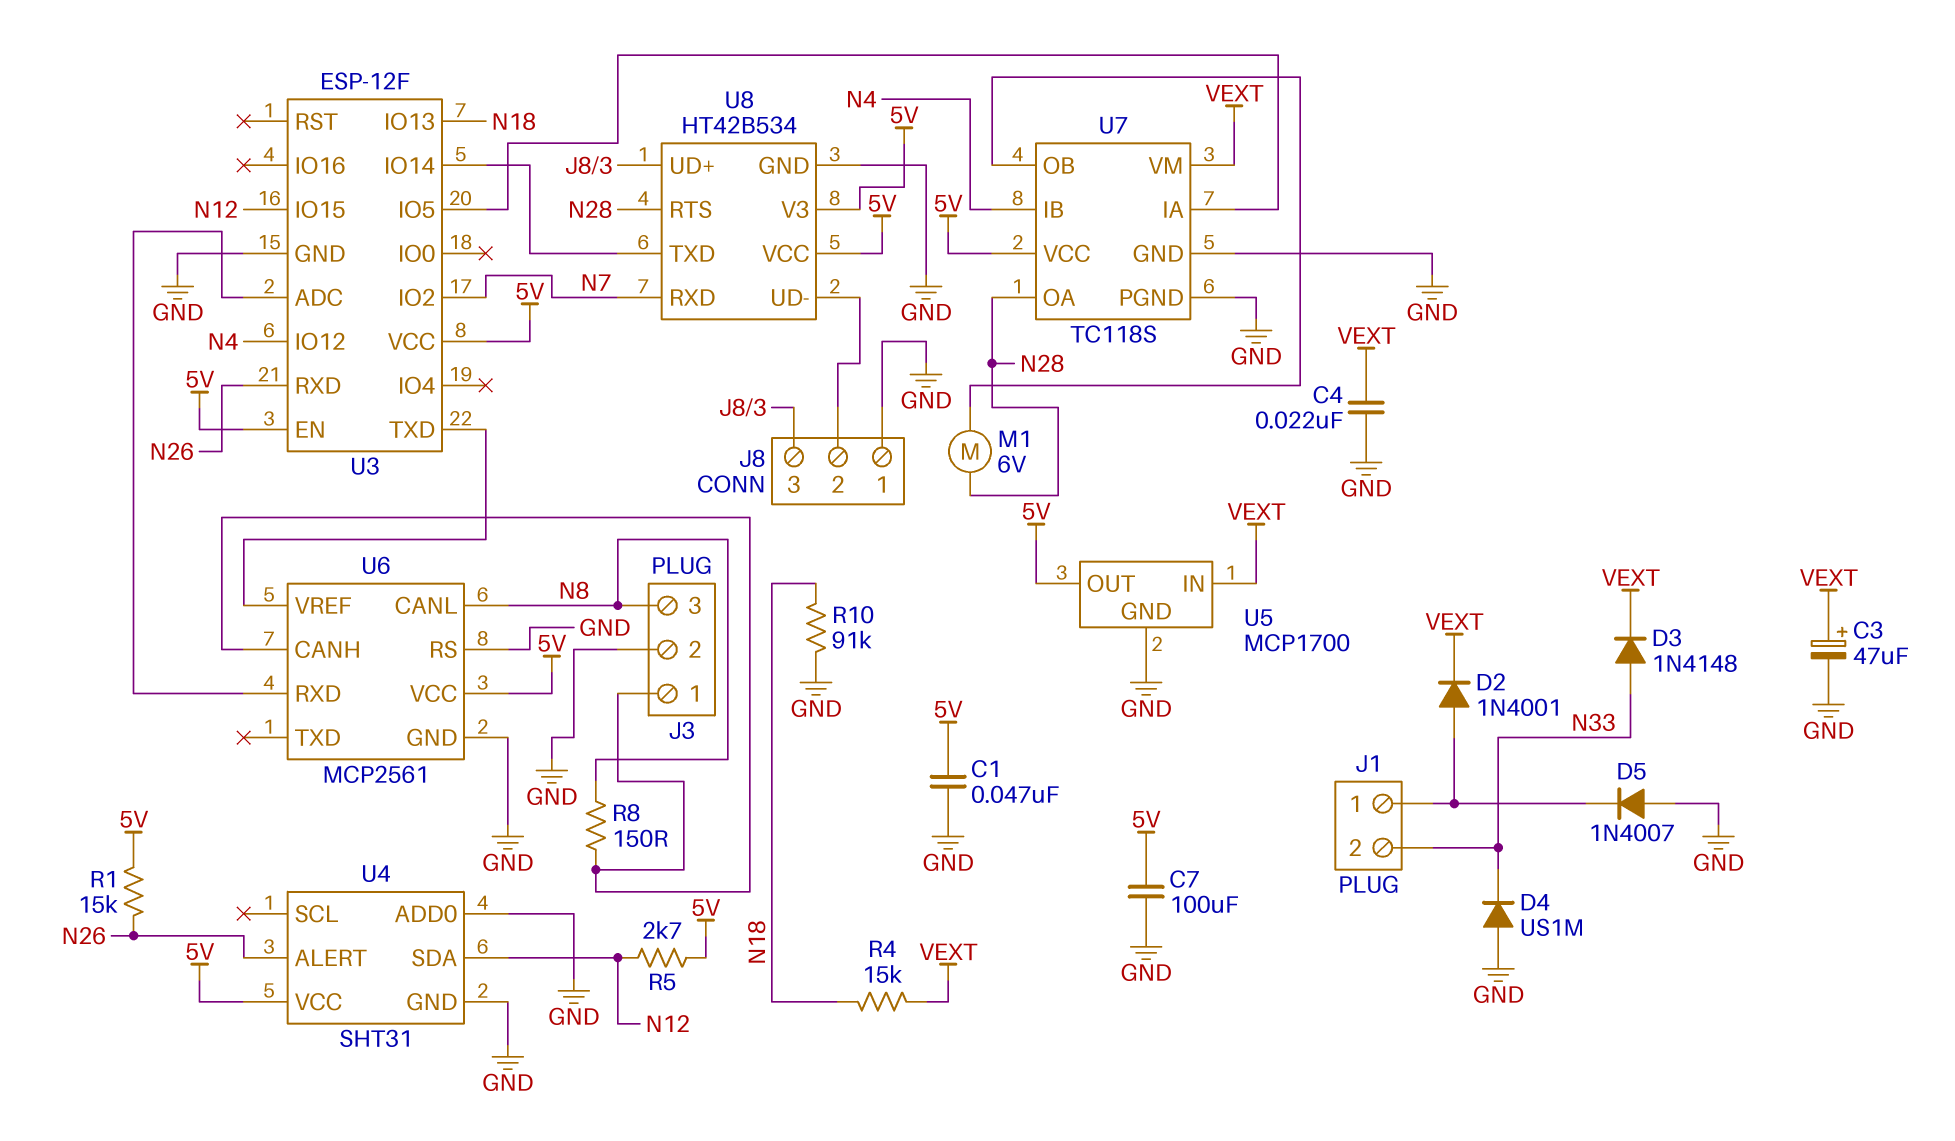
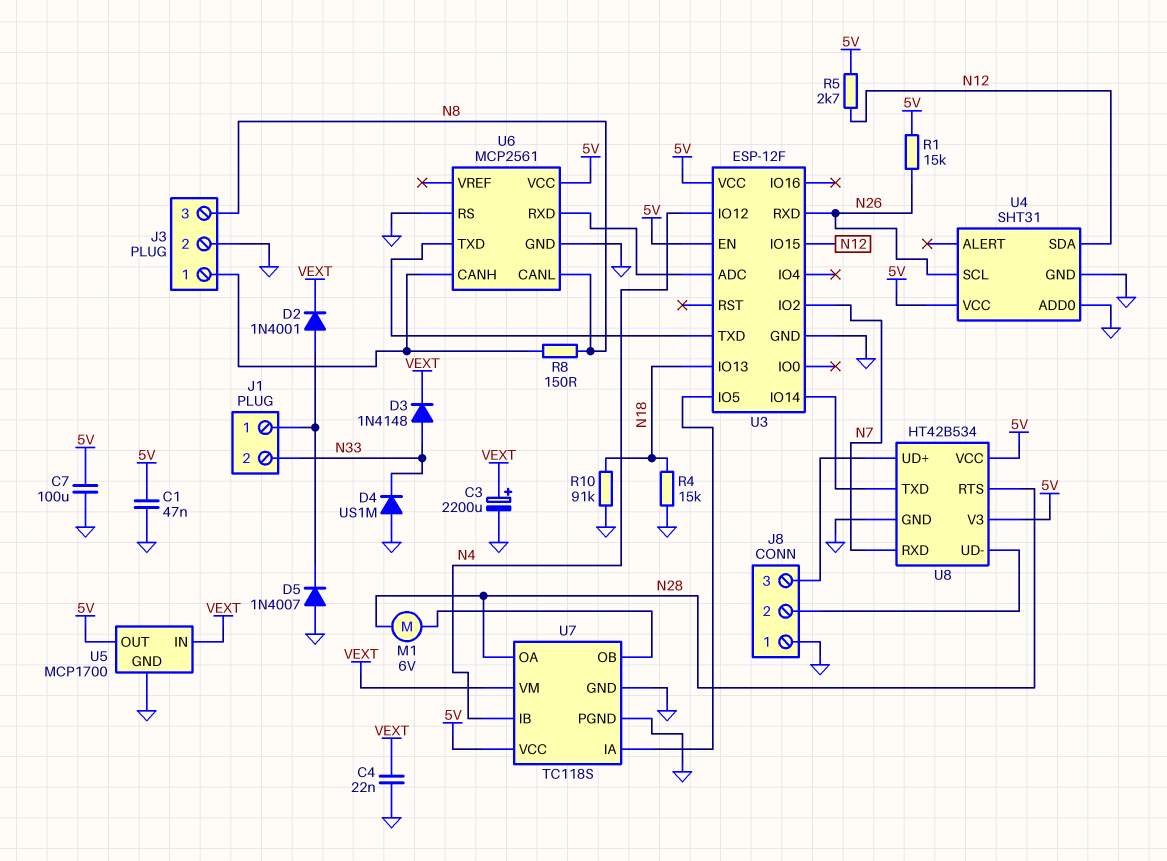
C3: 47uF (plus VEXT, minus GND) -> 2200uF (plus VEXT, minus GND)
R4: 15k (N18, VEXT) -> 15k (GND, N18)
U4 pin ALERT: N26 -> none
U4 pin SCL: none -> N26
U6 pin TXD: none -> U3/TXD
U6 pin VREF: U3/TXD -> none

